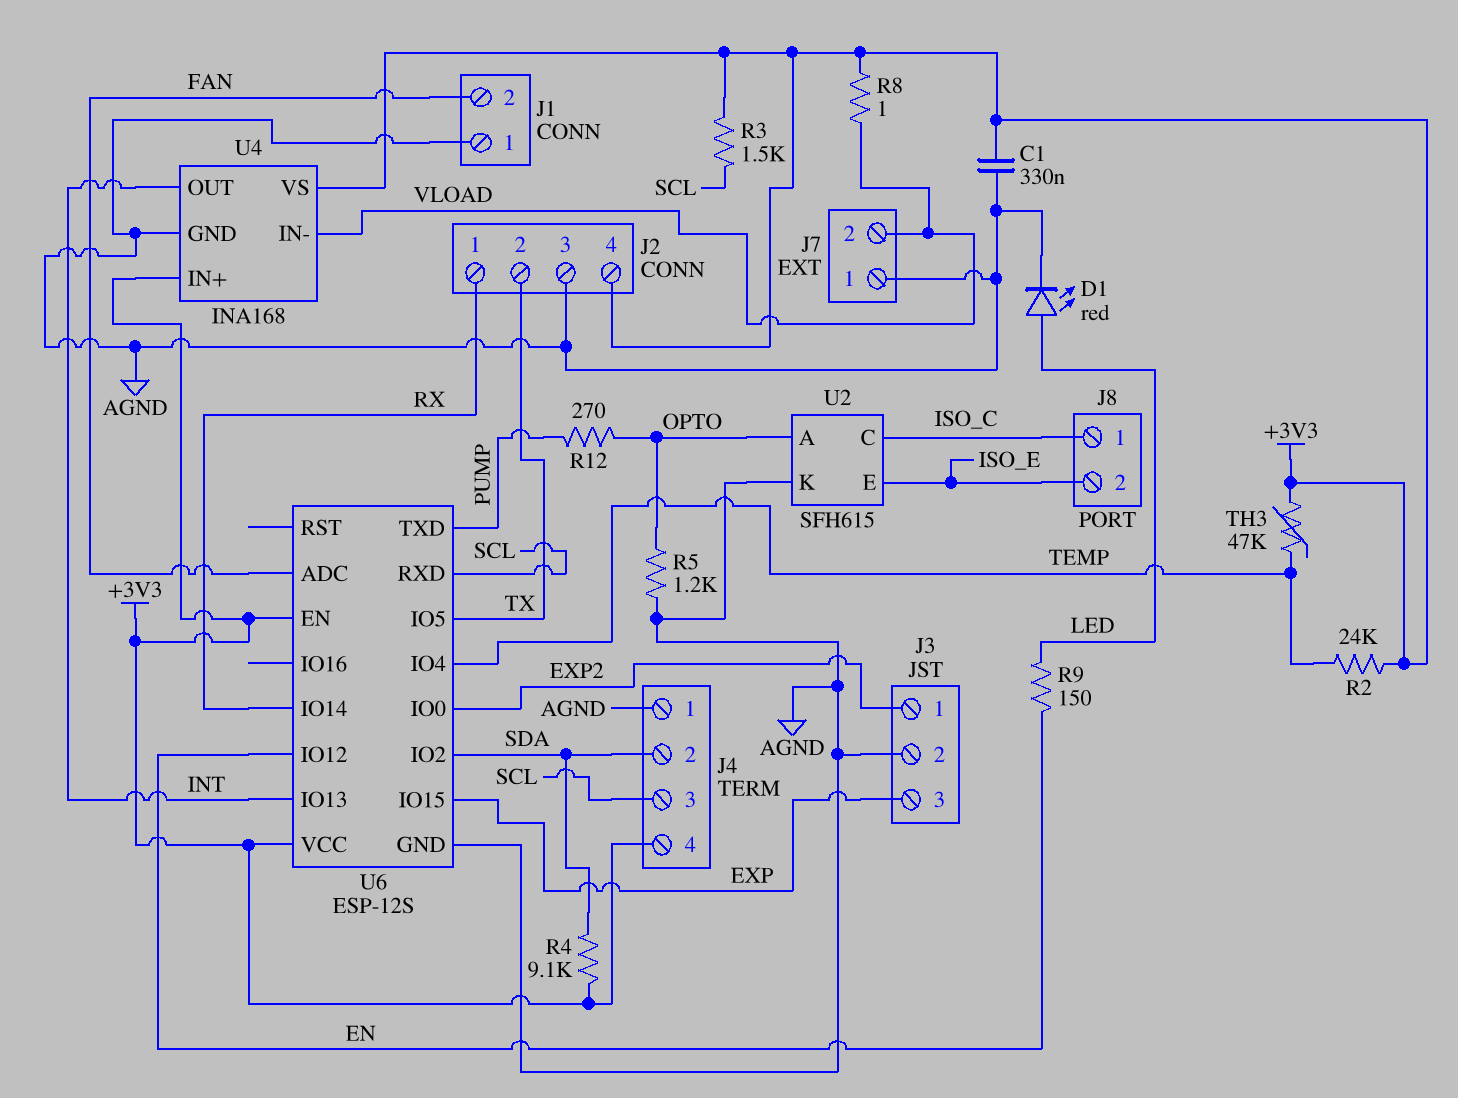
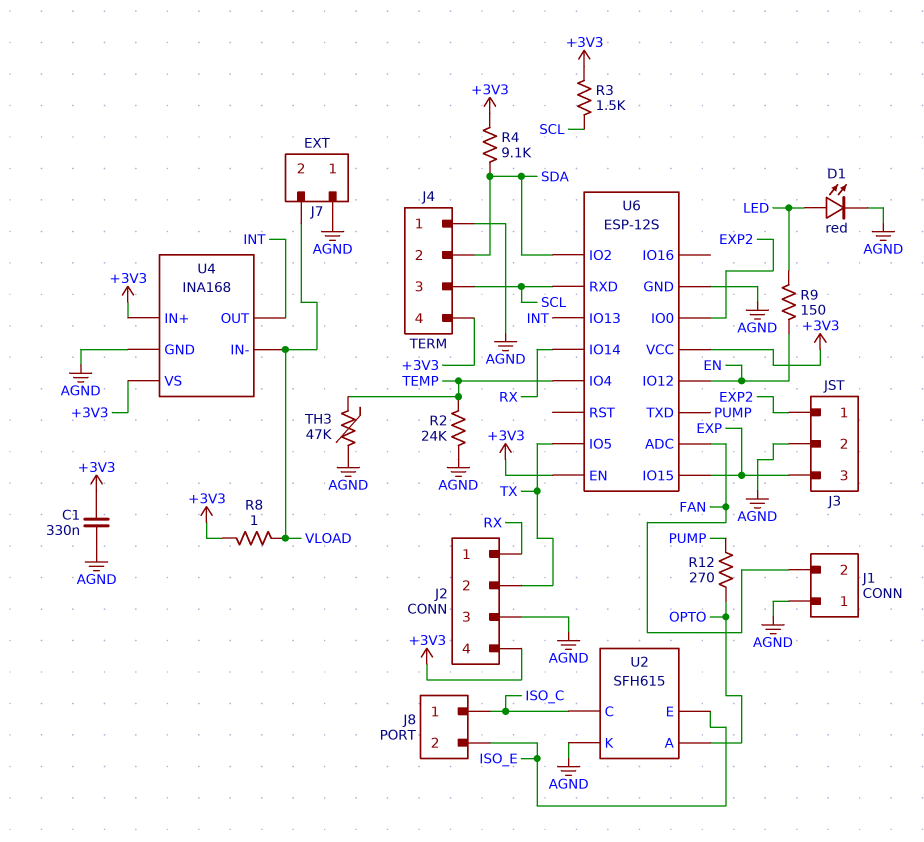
R2: 24k (+3V3, TEMP) -> 24k (AGND, TEMP)
R5: 1.2k (AGND, OPTO) -> none
TH3: 47k (+3V3, TEMP) -> 47k (AGND, TEMP)

